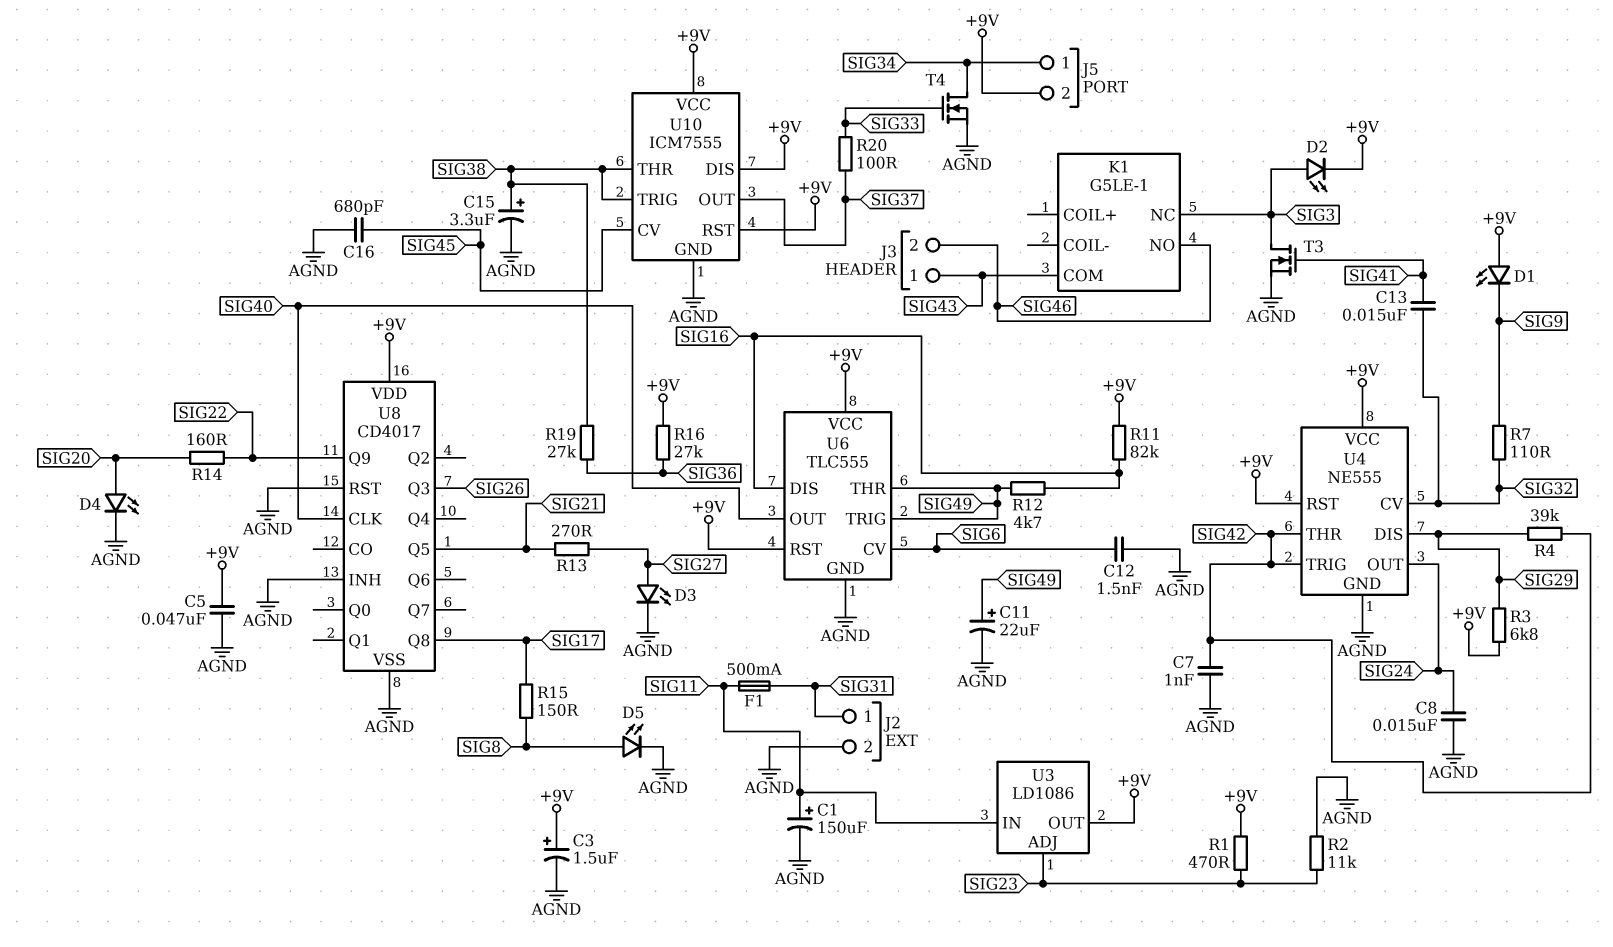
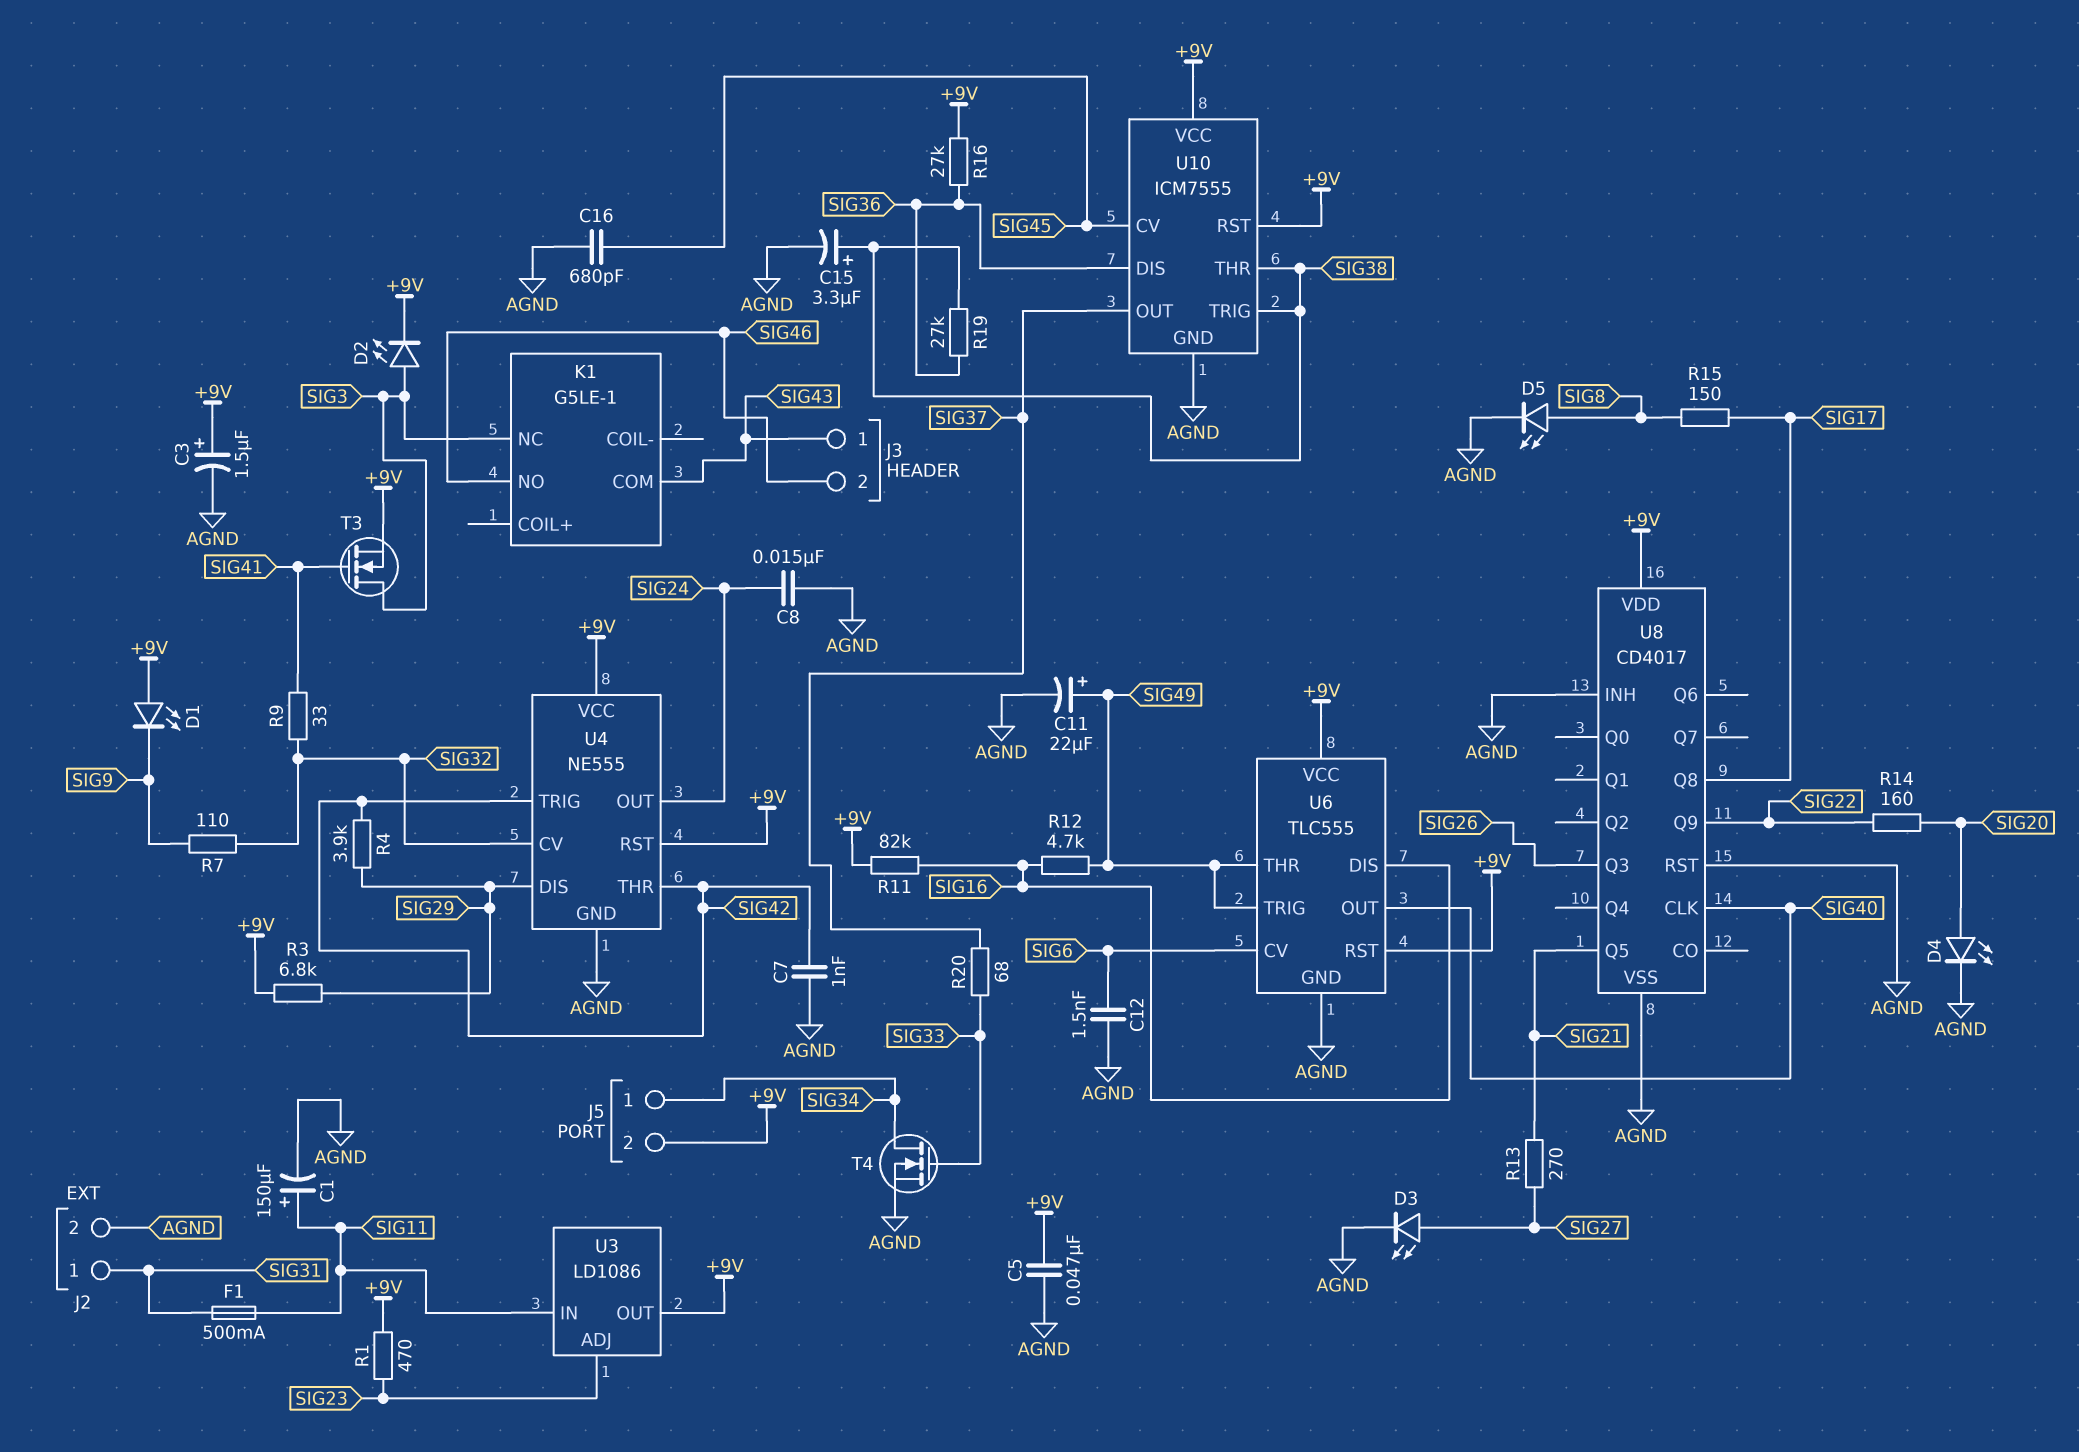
C13: 15nF (SIG32, SIG41) -> none
R2: 11k (AGND, SIG23) -> none
R4: 39k (SIG29, SIG42) -> 3.9k (SIG29, SIG42)
R9: none -> 33 (SIG32, SIG41)
R20: 100 (SIG33, SIG37) -> 68 (SIG33, SIG37)
T3: NMOS (G SIG41, D SIG3, S AGND) -> NMOS (G SIG41, D SIG3, S +9V)
U10 pin DIS: +9V -> SIG36

